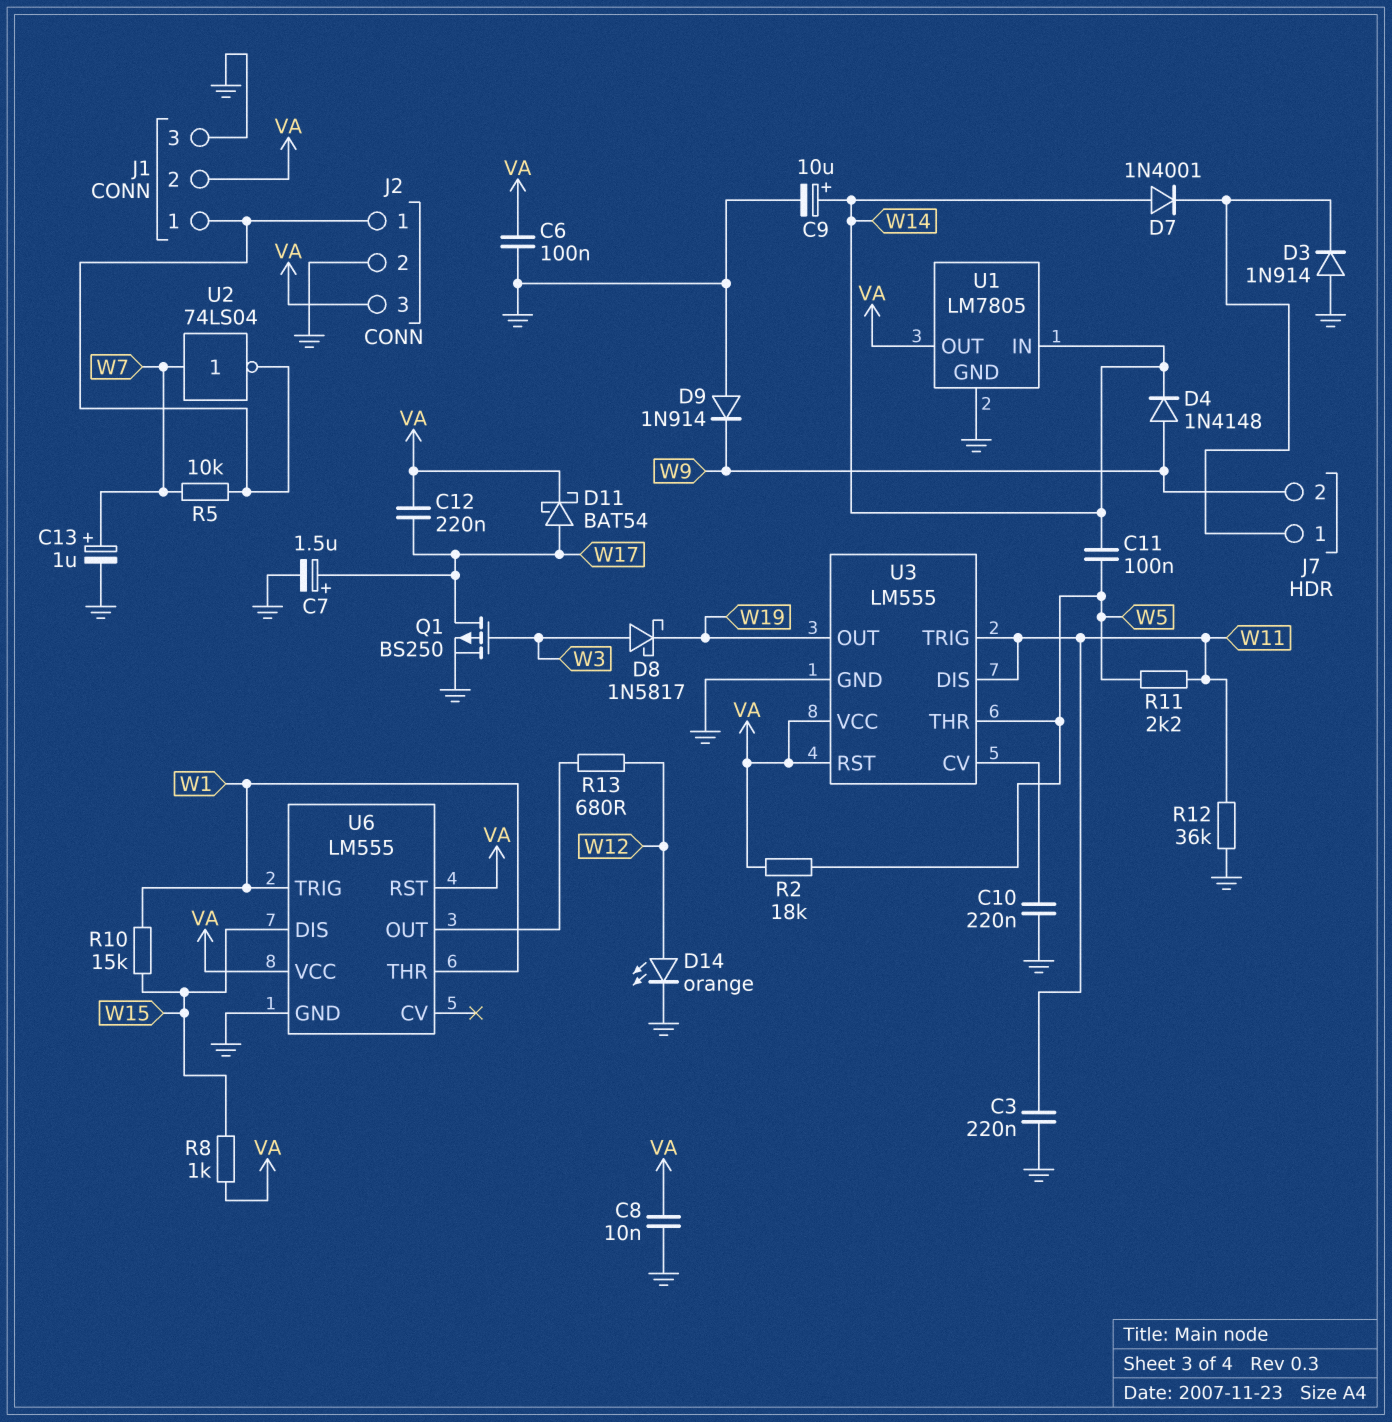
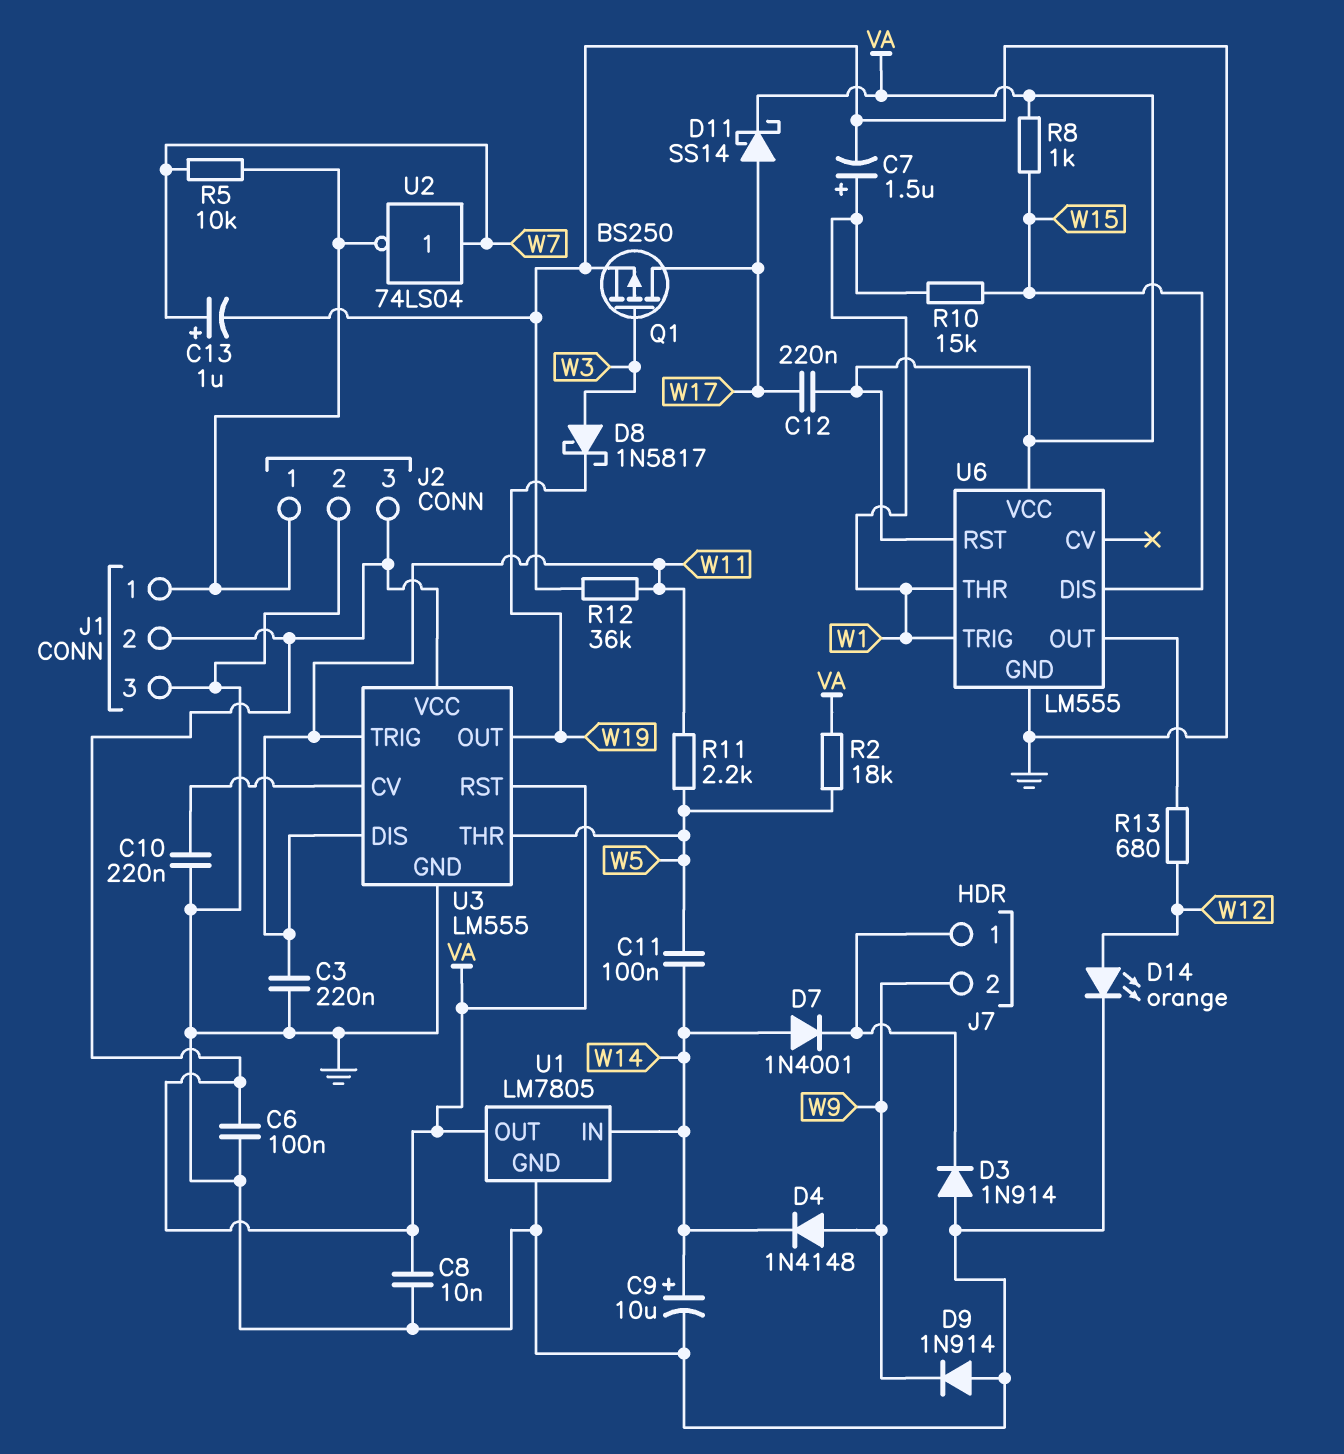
C7: 1.5uF (plus W17, minus GND) -> 1.5uF (plus W1, minus GND)
D11: schottky BAT54 (A W17, K VA) -> schottky SS14 (A W17, K VA)

